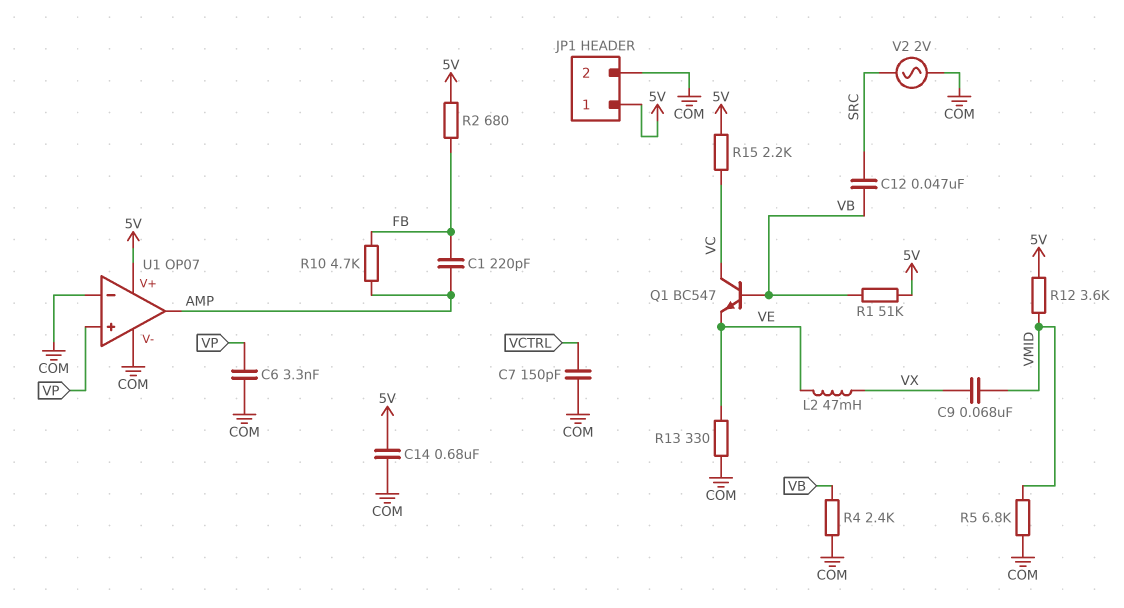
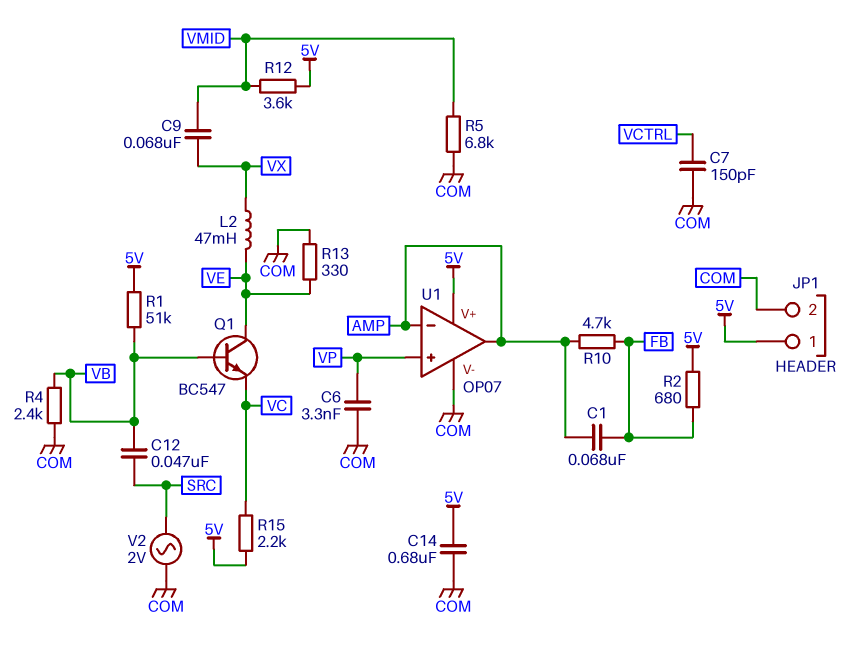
C1: 220pF (AMP, FB) -> 68nF (AMP, FB)
Q1: NPN BC547 (B VB, C VC, E VE) -> NPN BC547 (B VB, C VE, E VC)
U1 pin in-: COM -> AMP

